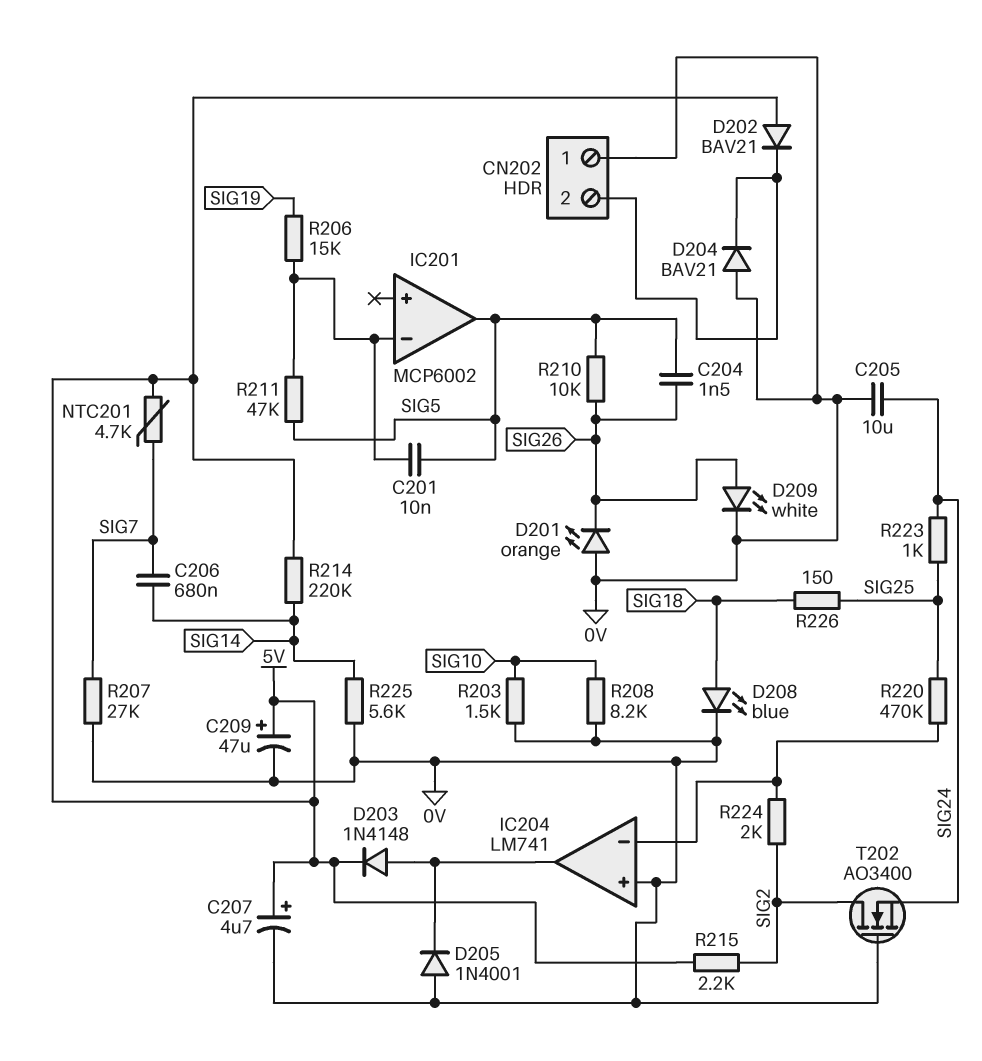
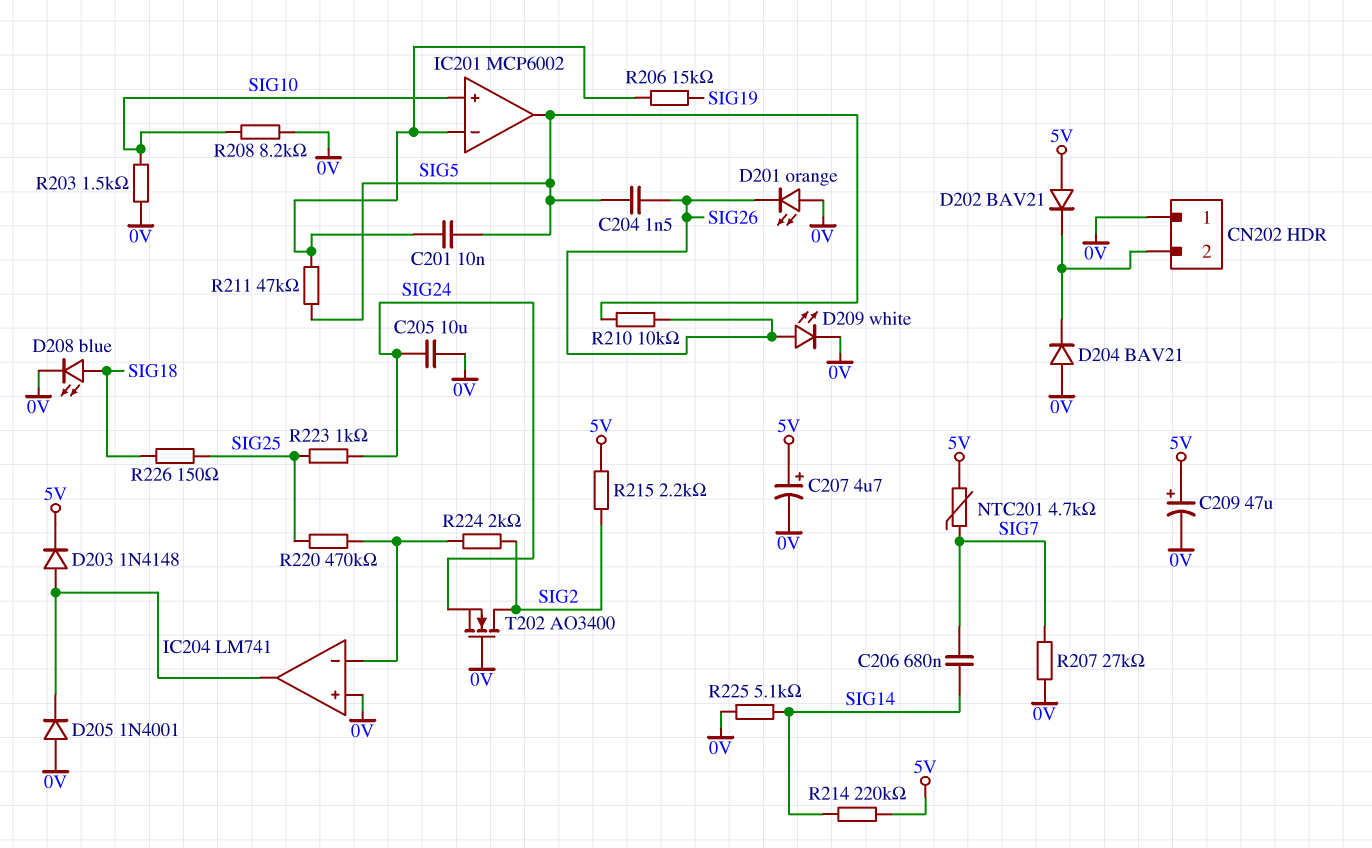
IC201 pin in+: none -> SIG10
R225: 5.6k (0V, SIG14) -> 5.1k (0V, SIG14)

